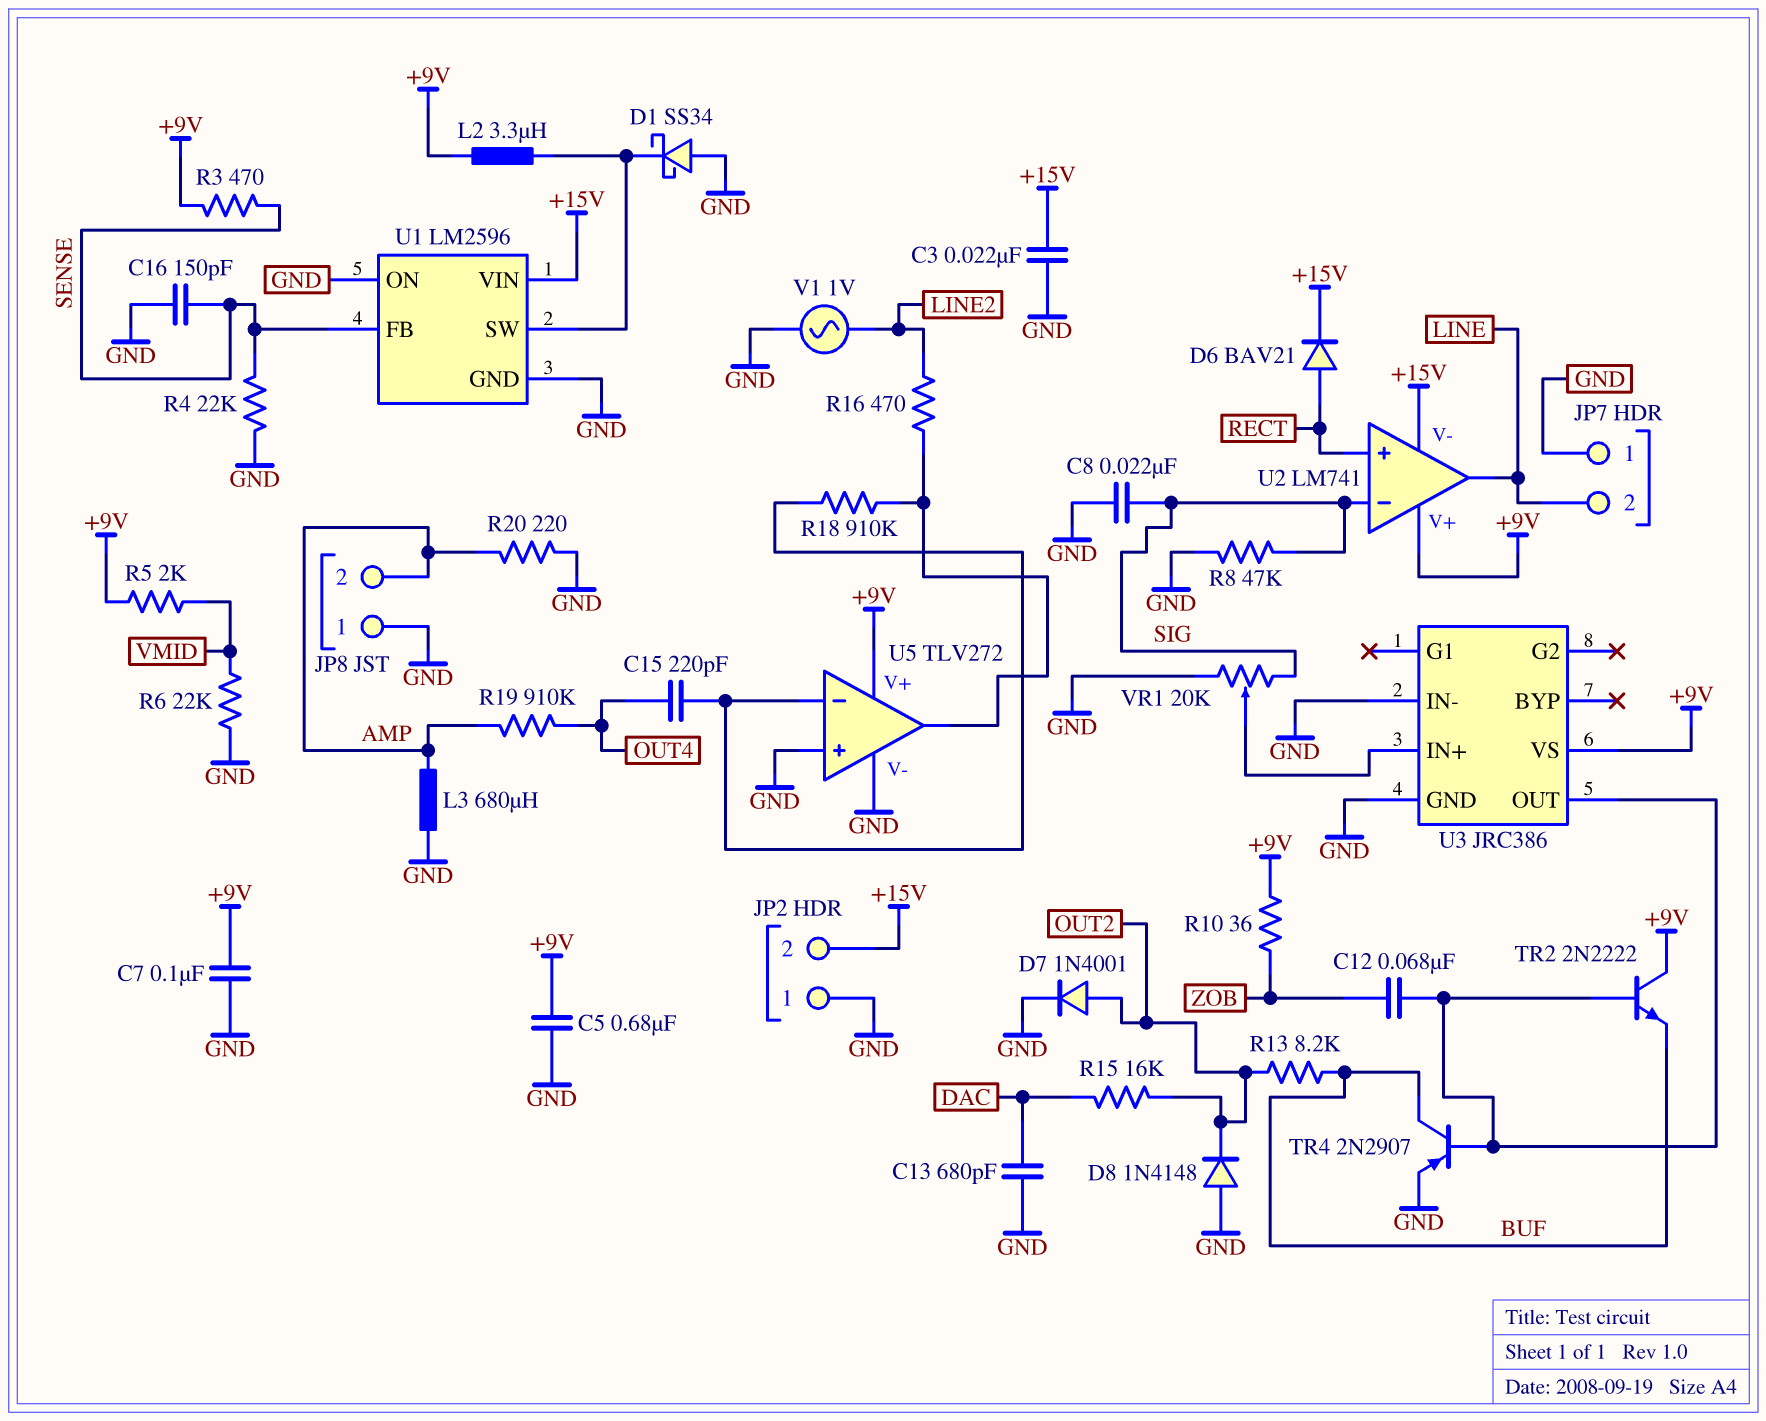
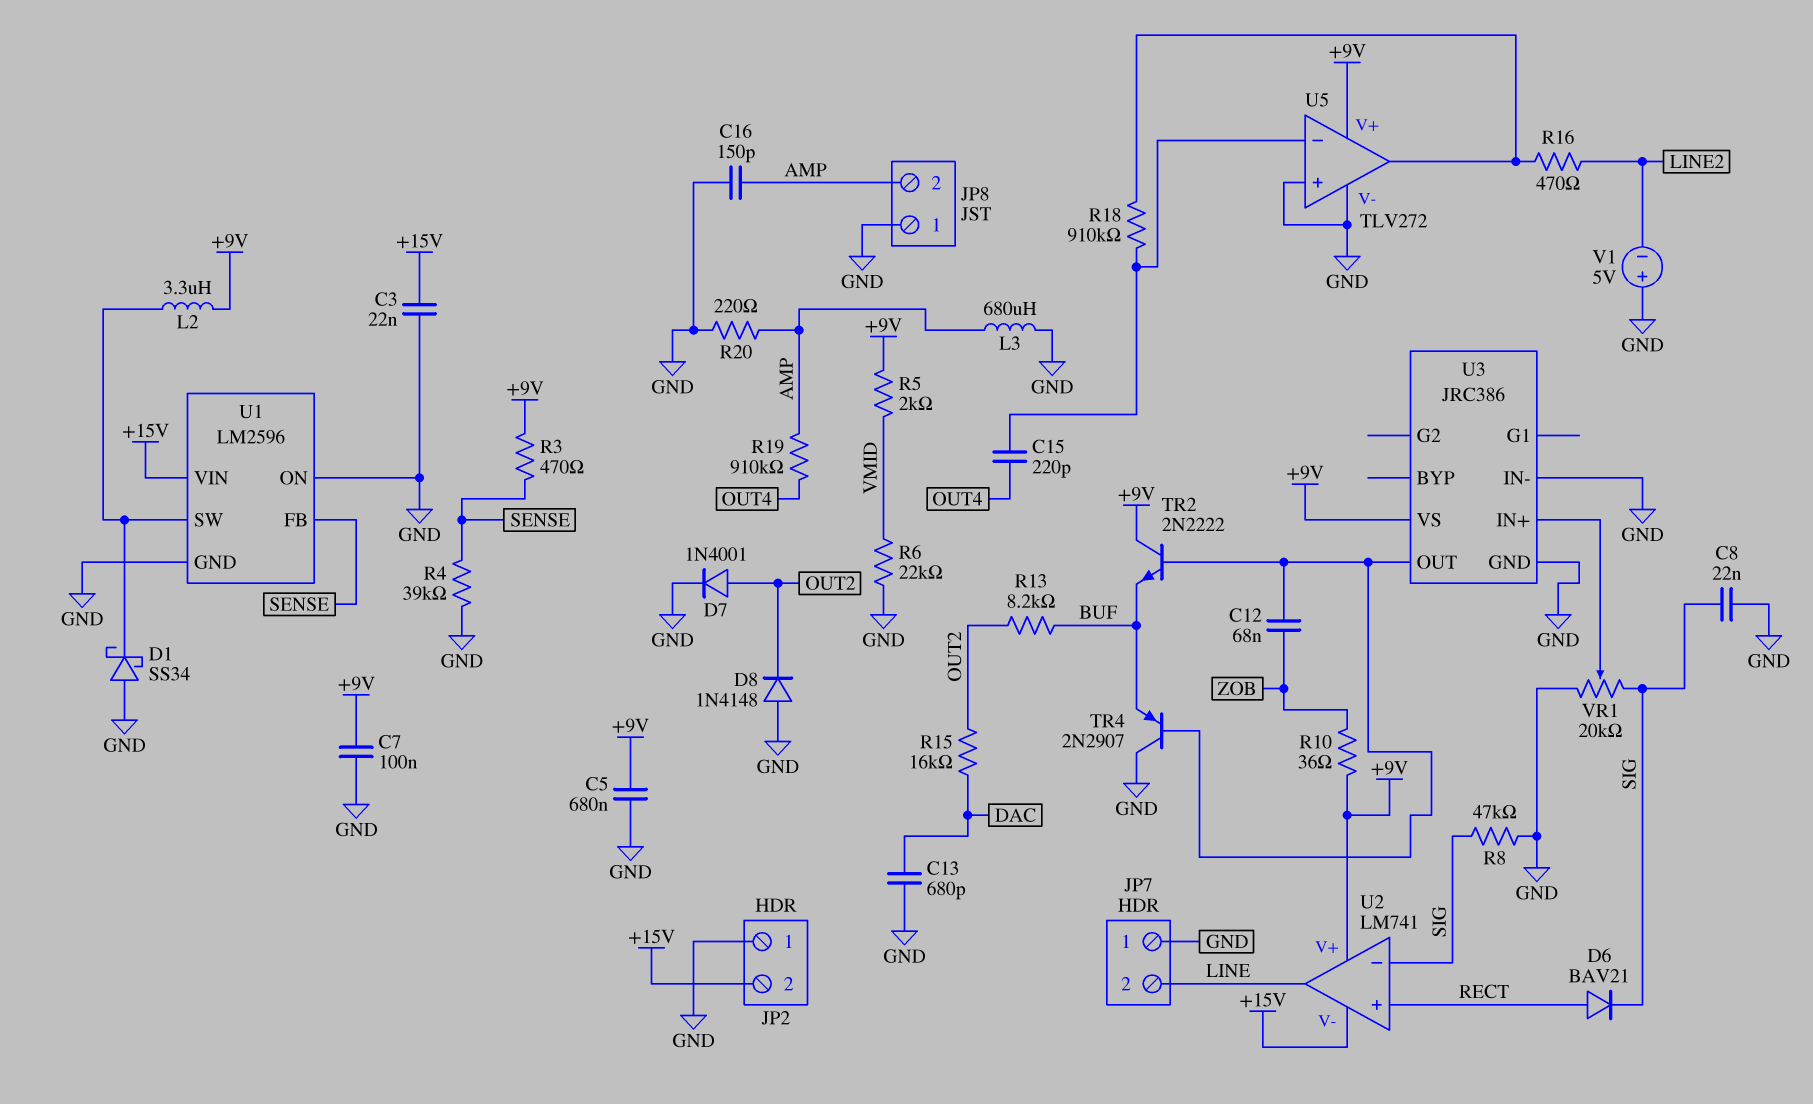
C16: 150pF (GND, SENSE) -> 150pF (AMP, GND)
D6: diode BAV21 (A RECT, K +15V) -> diode BAV21 (A RECT, K SIG)
R4: 22k (GND, SENSE) -> 39k (GND, SENSE)
TR4: PNP 2N2907 (B U3/OUT, C BUF, E GND) -> PNP 2N2907 (B U3/OUT, C GND, E BUF)
V1: AC 1V (GND, LINE2) -> 5V (plus GND, minus LINE2)

